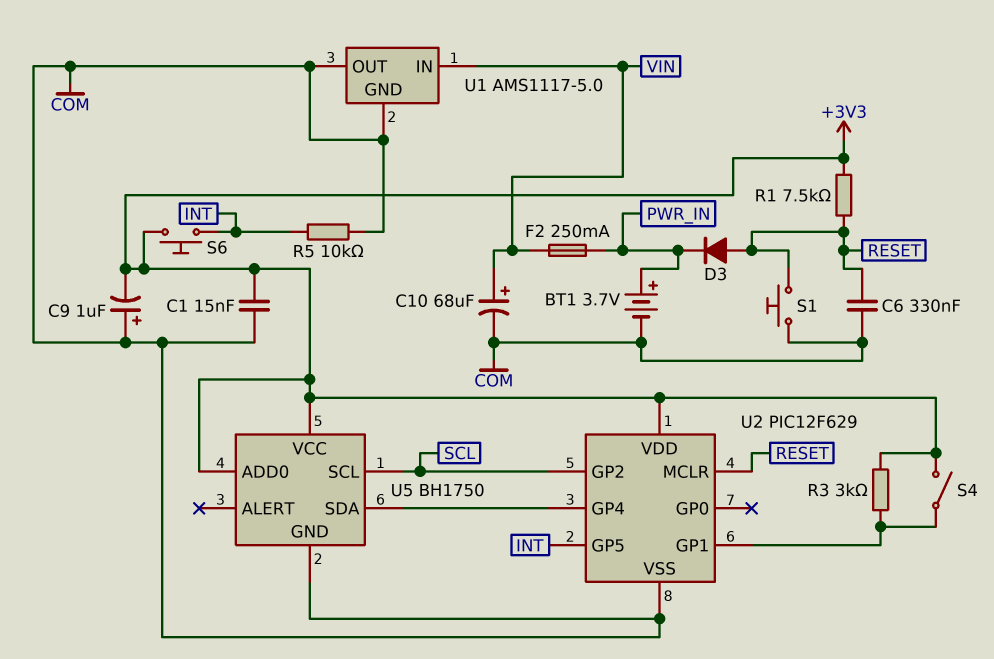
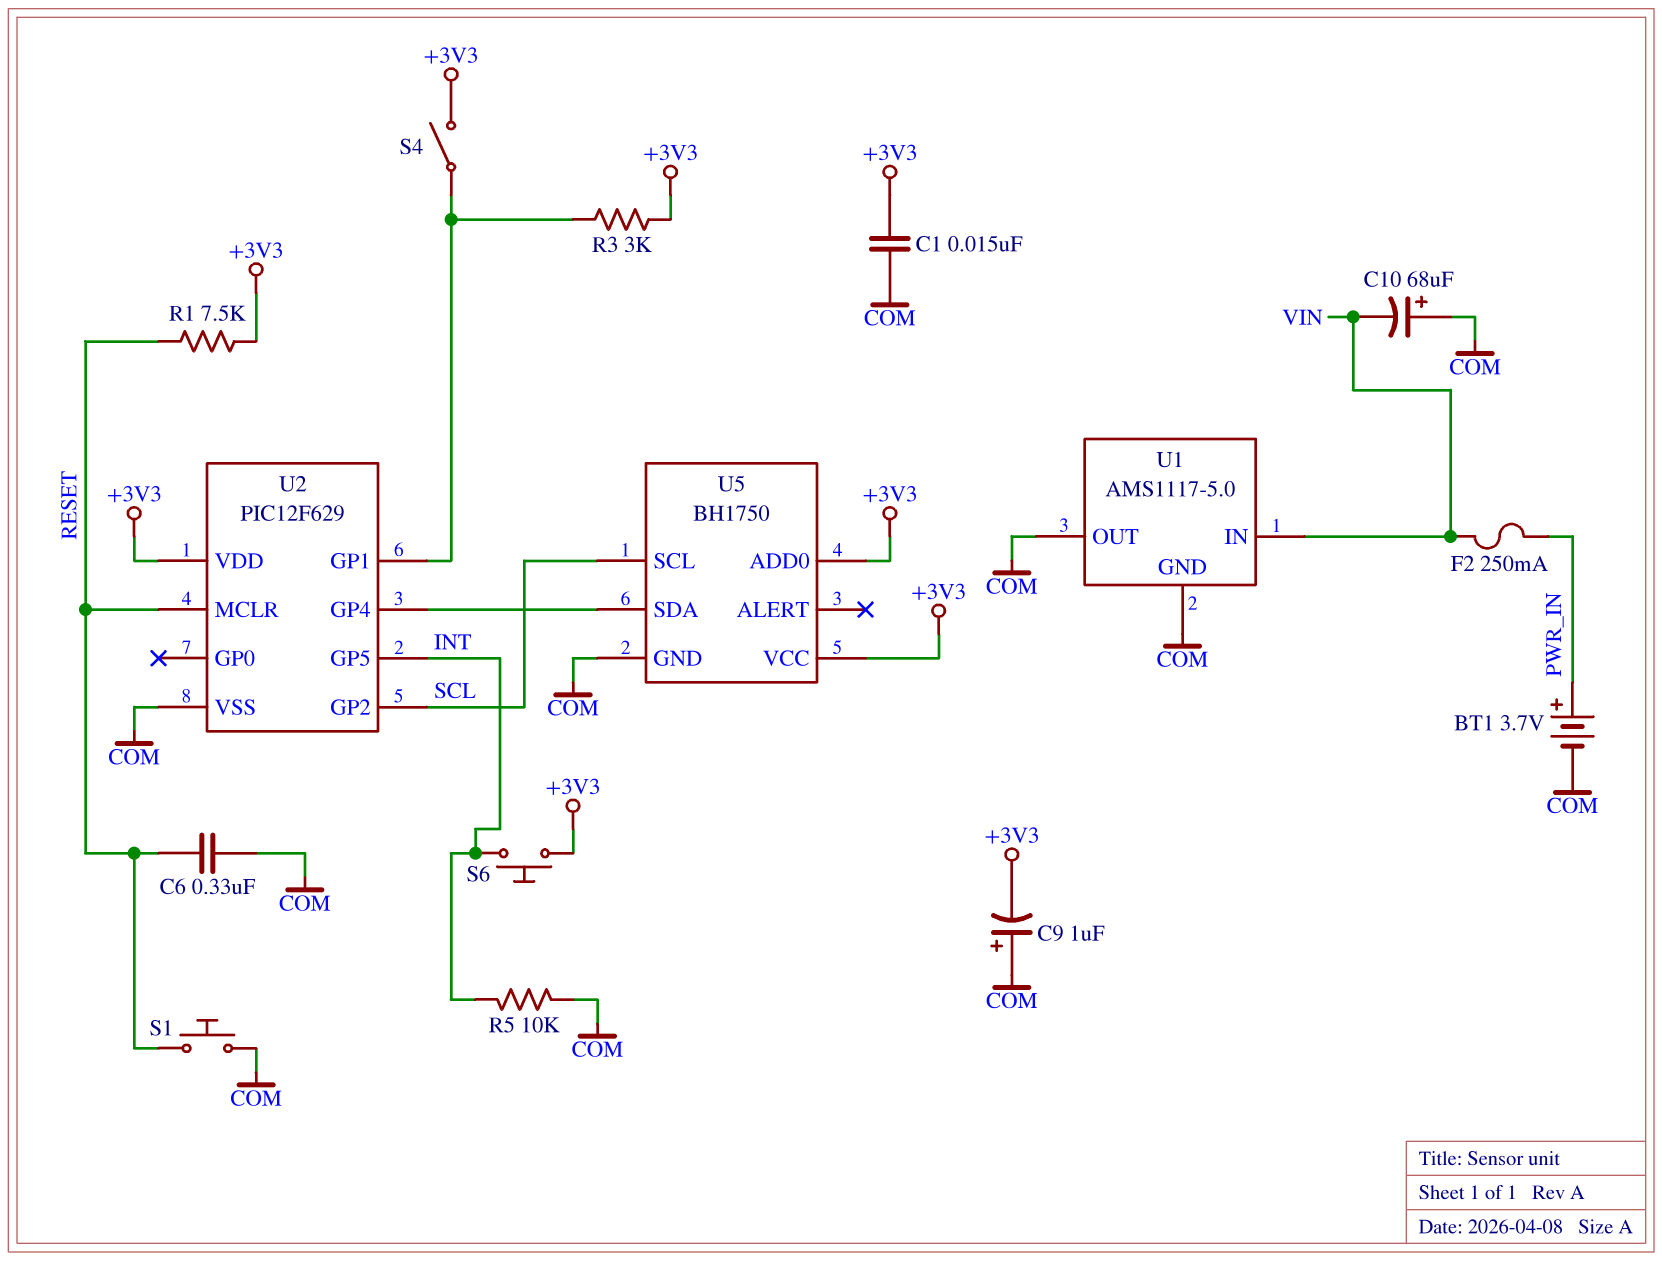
C10: 68uF (plus VIN, minus COM) -> 68uF (plus COM, minus VIN)
D3: diode (A RESET, K PWR_IN) -> none

